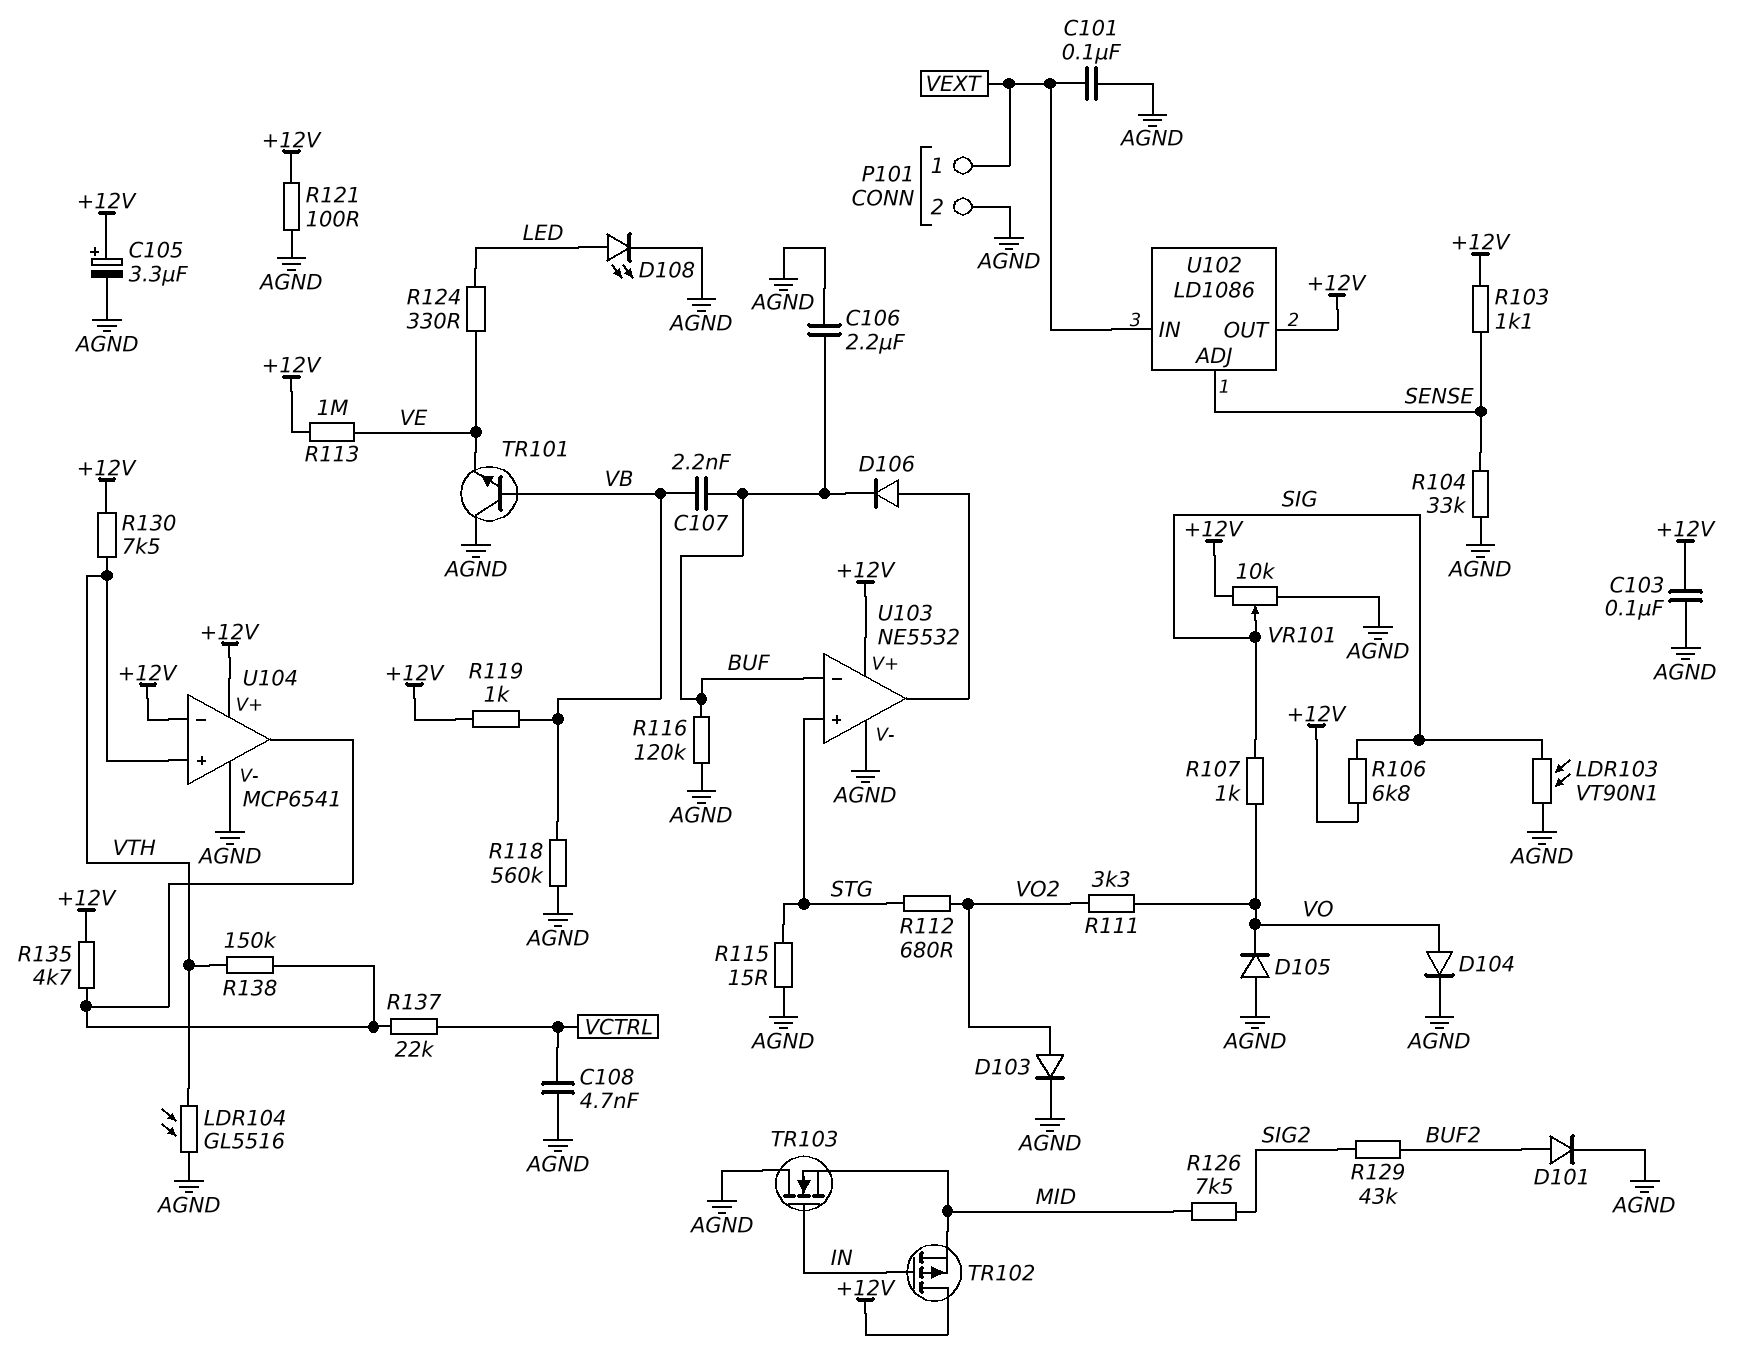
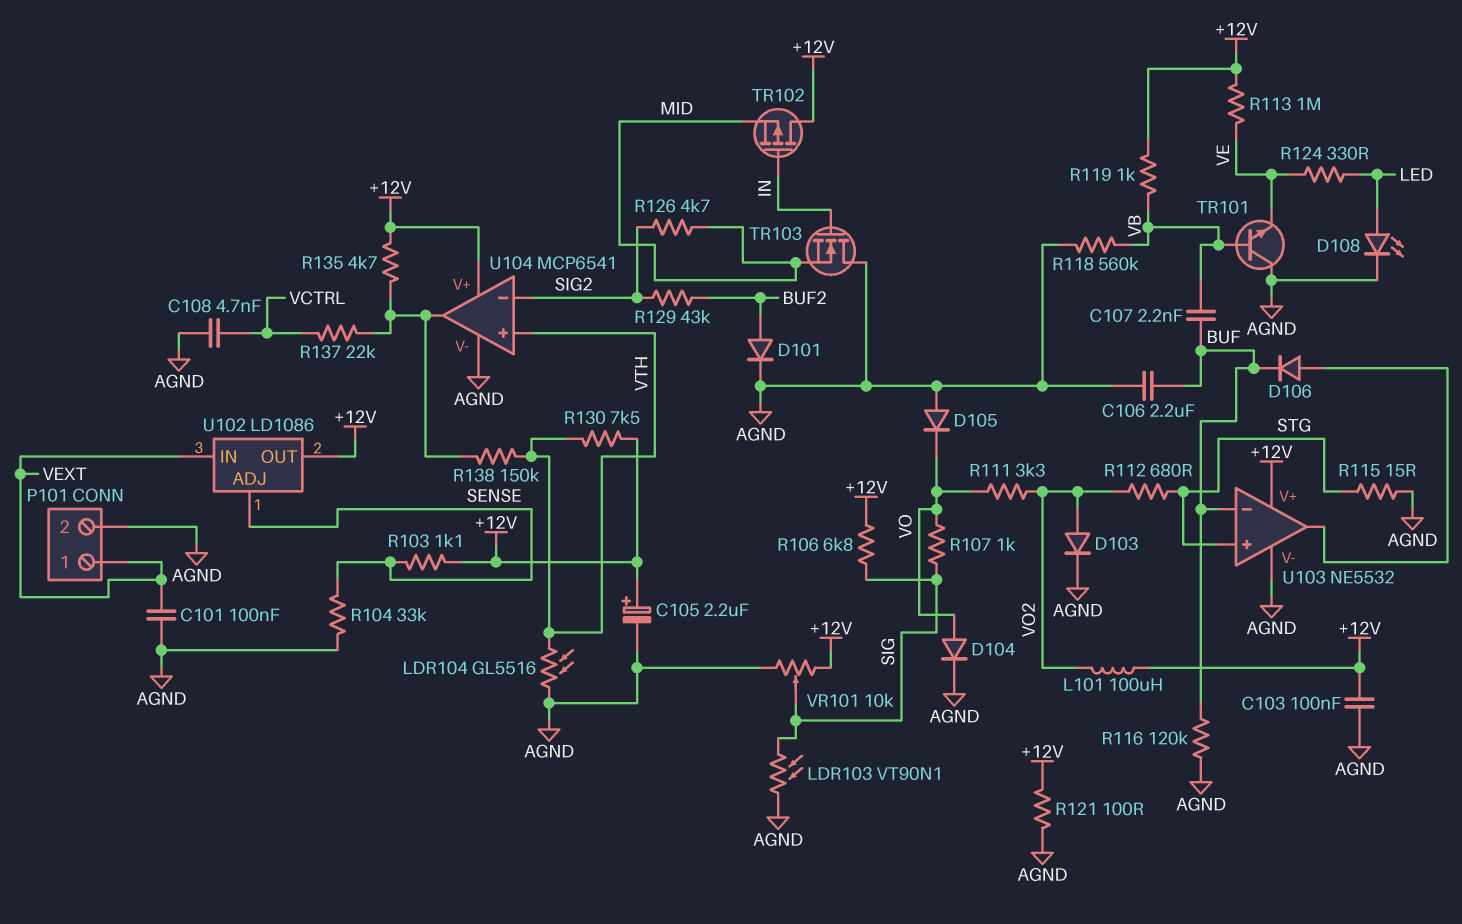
C105: 3.3uF (plus +12V, minus AGND) -> 2.2uF (plus +12V, minus AGND)
L101: none -> 100uH (+12V, VO2)
R126: 7.5k (MID, SIG2) -> 4.7k (MID, SIG2)
U104 pin in-: +12V -> SIG2

